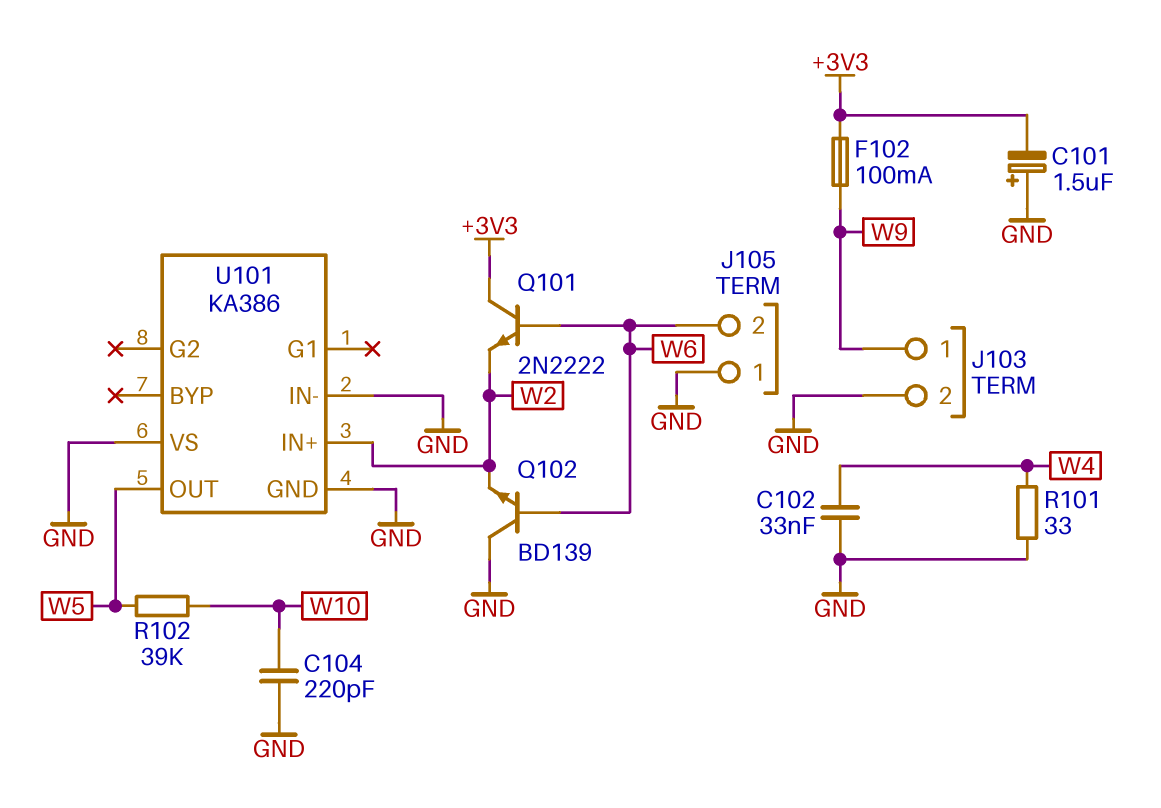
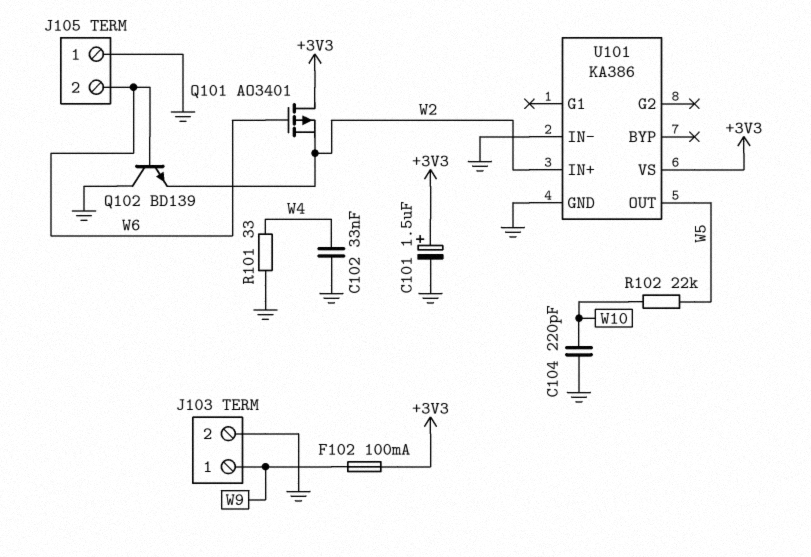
C101: 1.5uF (plus GND, minus +3V3) -> 1.5uF (plus +3V3, minus GND)
Q101: NPN 2N2222 (B W6, C +3V3, E W2) -> PMOS AO3401 (G W6, D +3V3, S W2)
R102: 39k (W5, W10) -> 22k (W5, W10)
U101 pin VS: GND -> +3V3

